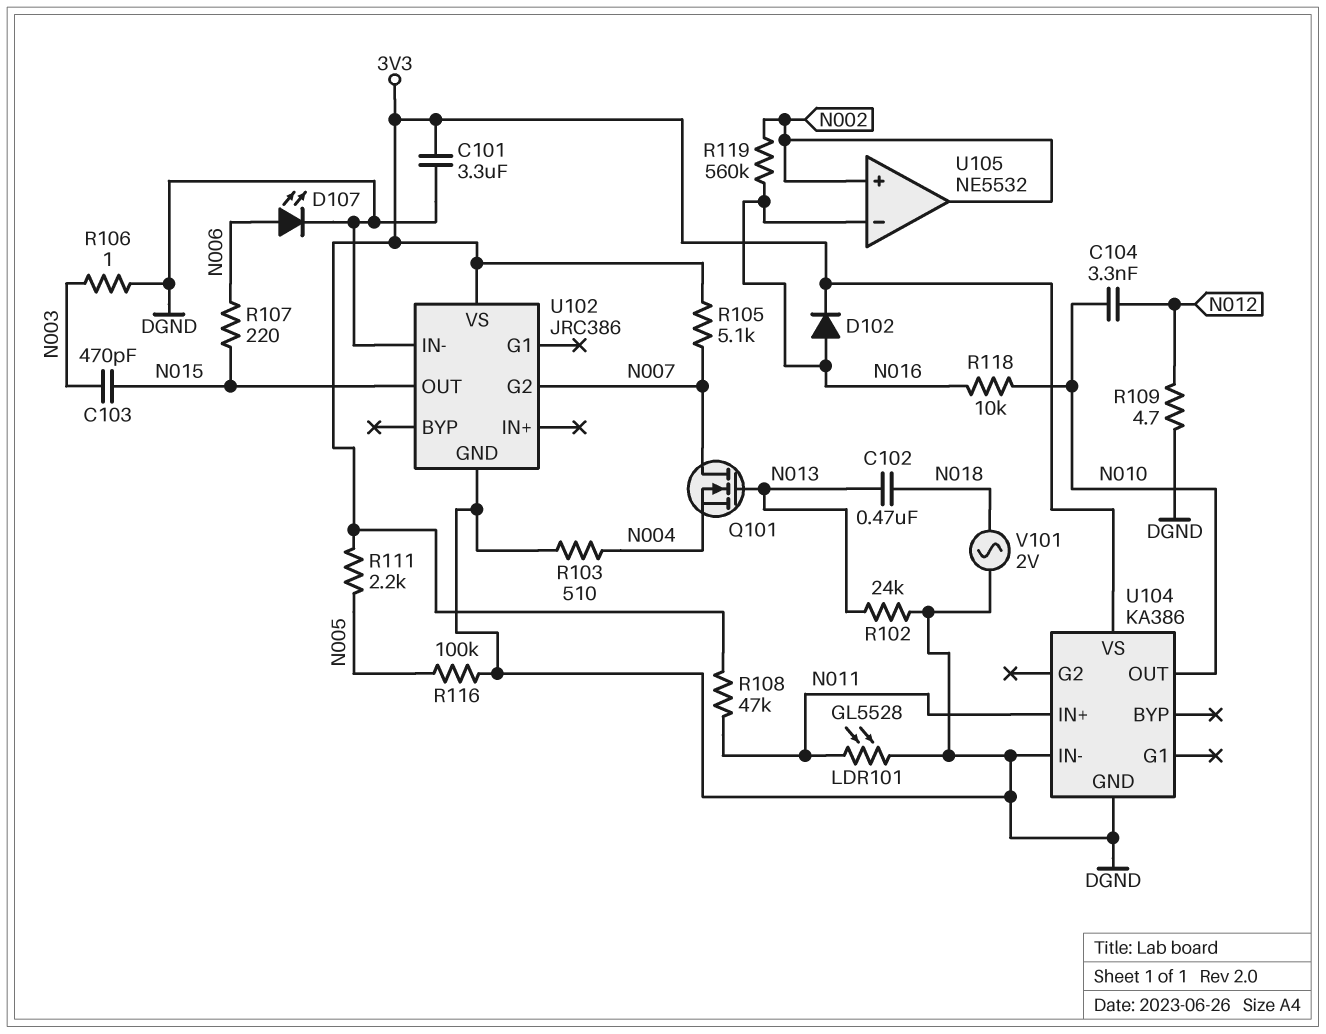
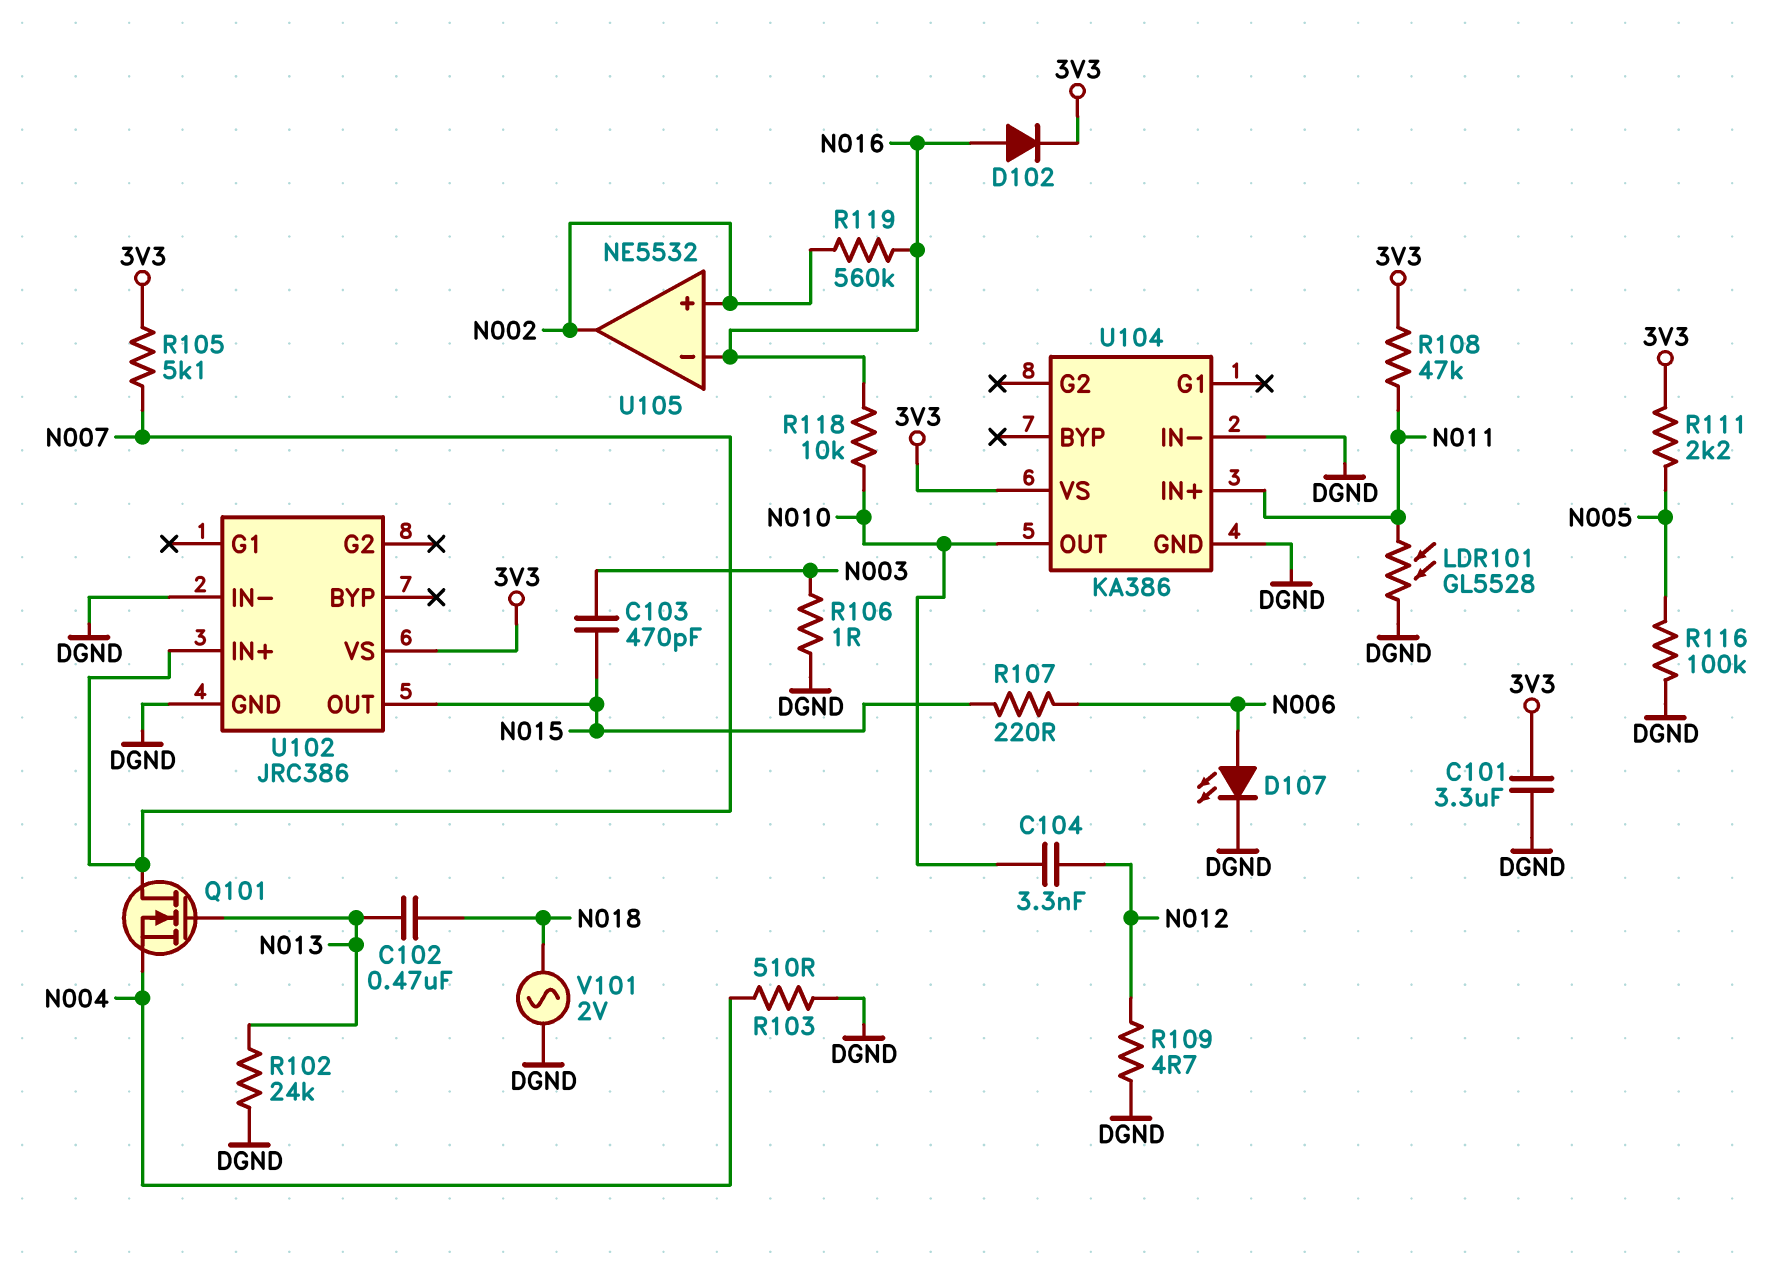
U102 pin G2: N007 -> none
U102 pin IN+: none -> N007

